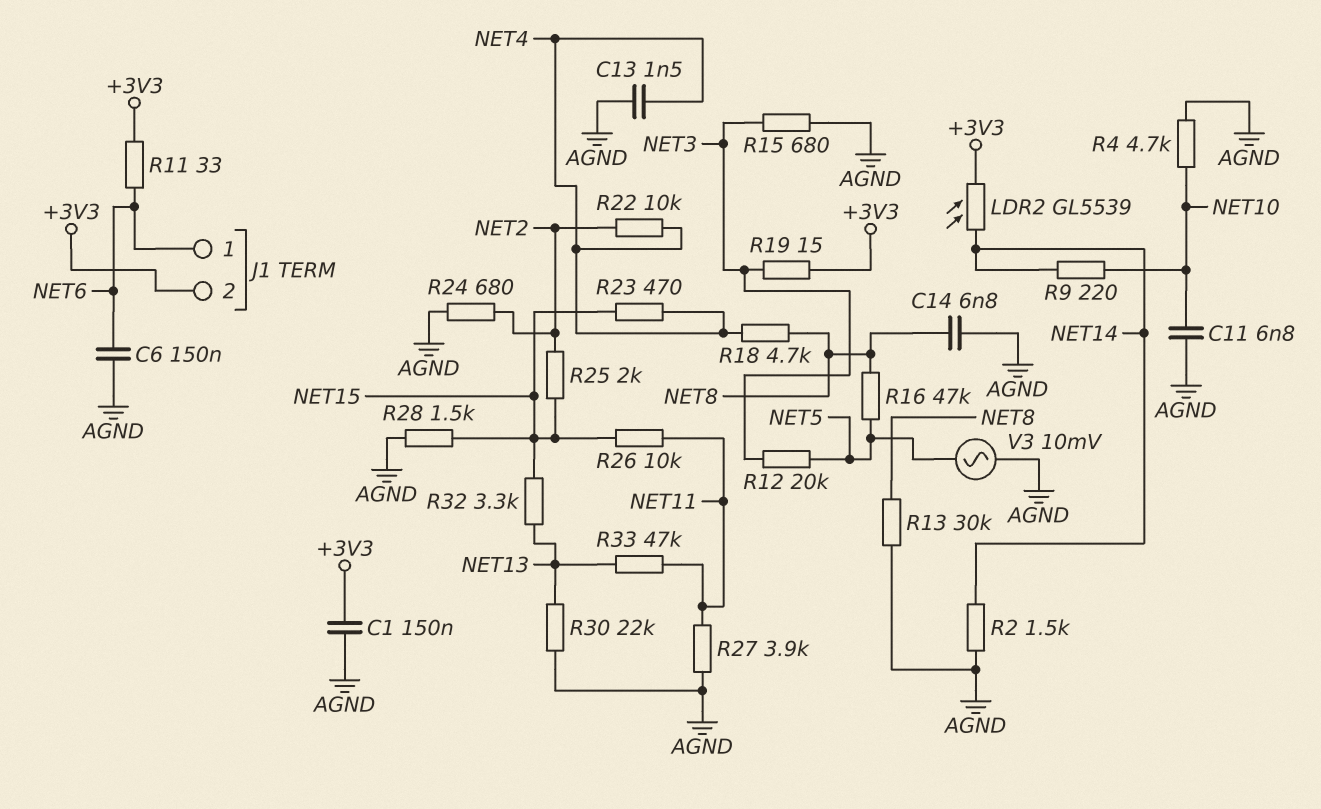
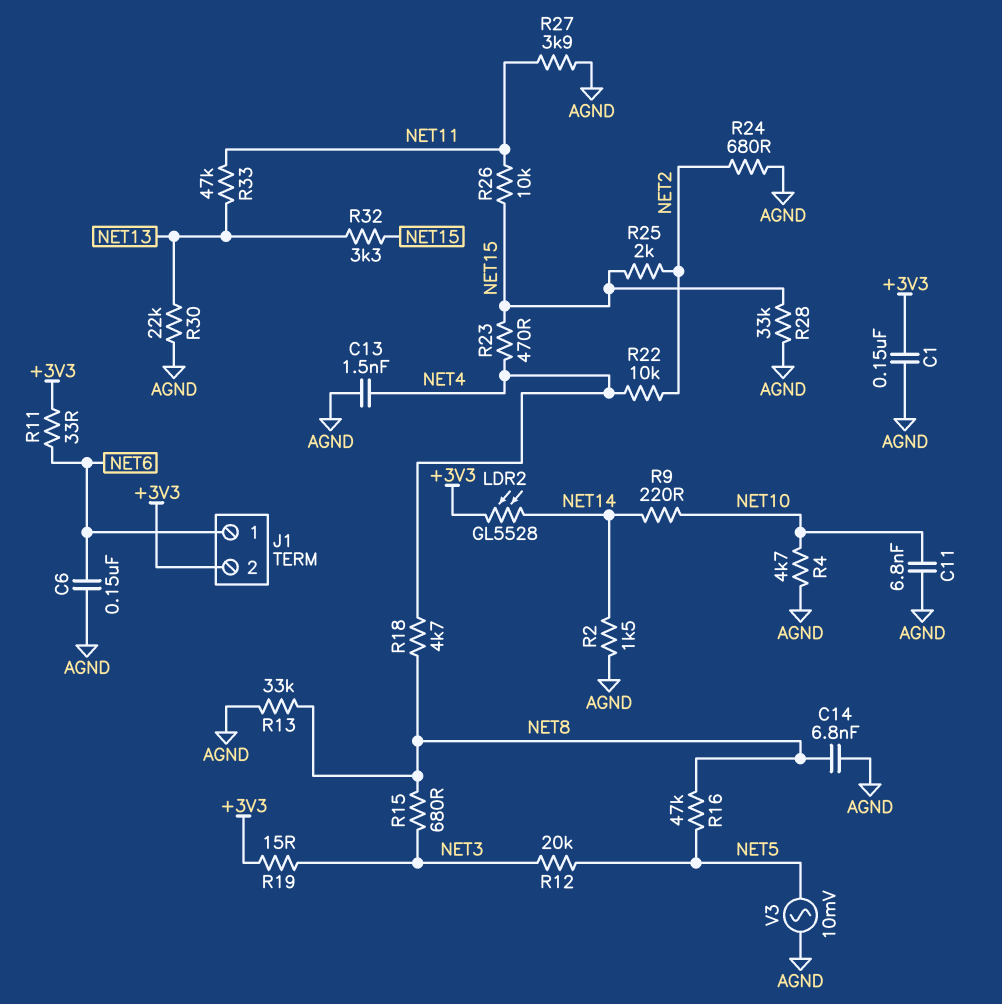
LDR2: GL5539 (+3V3, NET14) -> GL5528 (+3V3, NET14)
R13: 30k (AGND, NET8) -> 33k (AGND, NET8)
R15: 680 (AGND, NET3) -> 680 (NET3, NET8)
R28: 1.5k (AGND, NET15) -> 33k (AGND, NET15)

